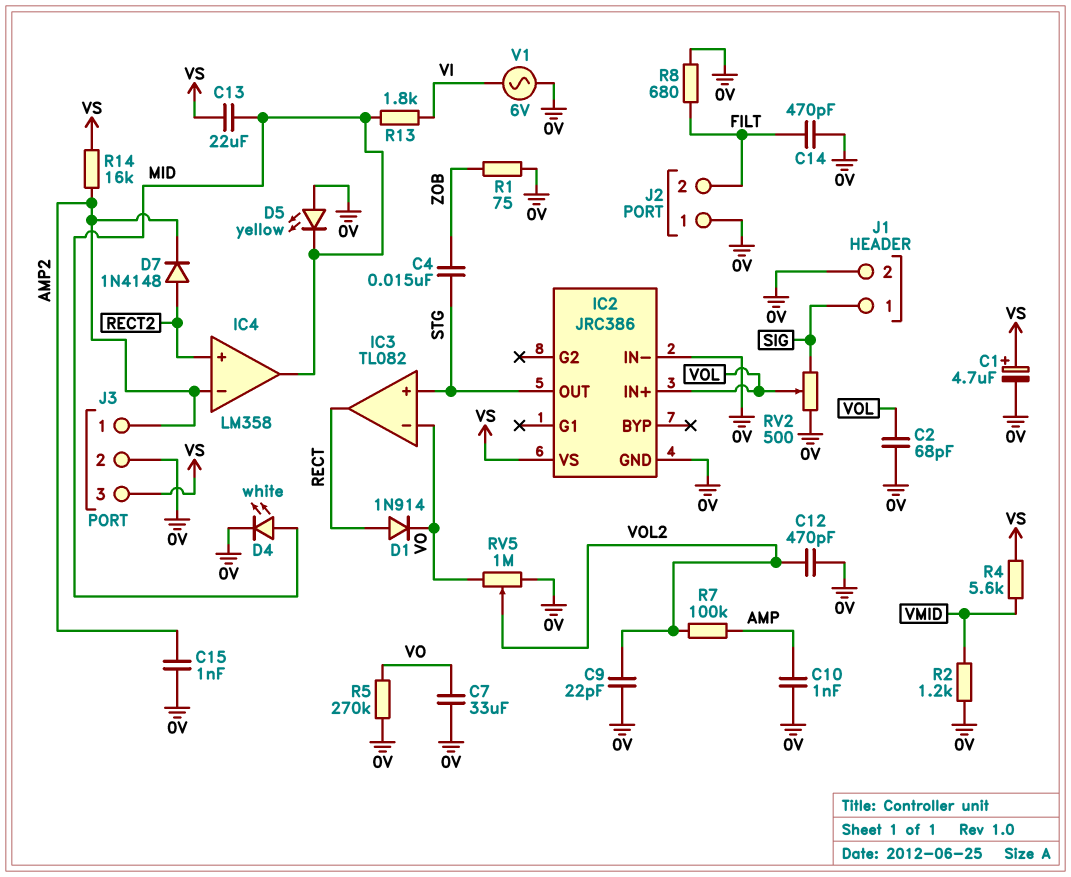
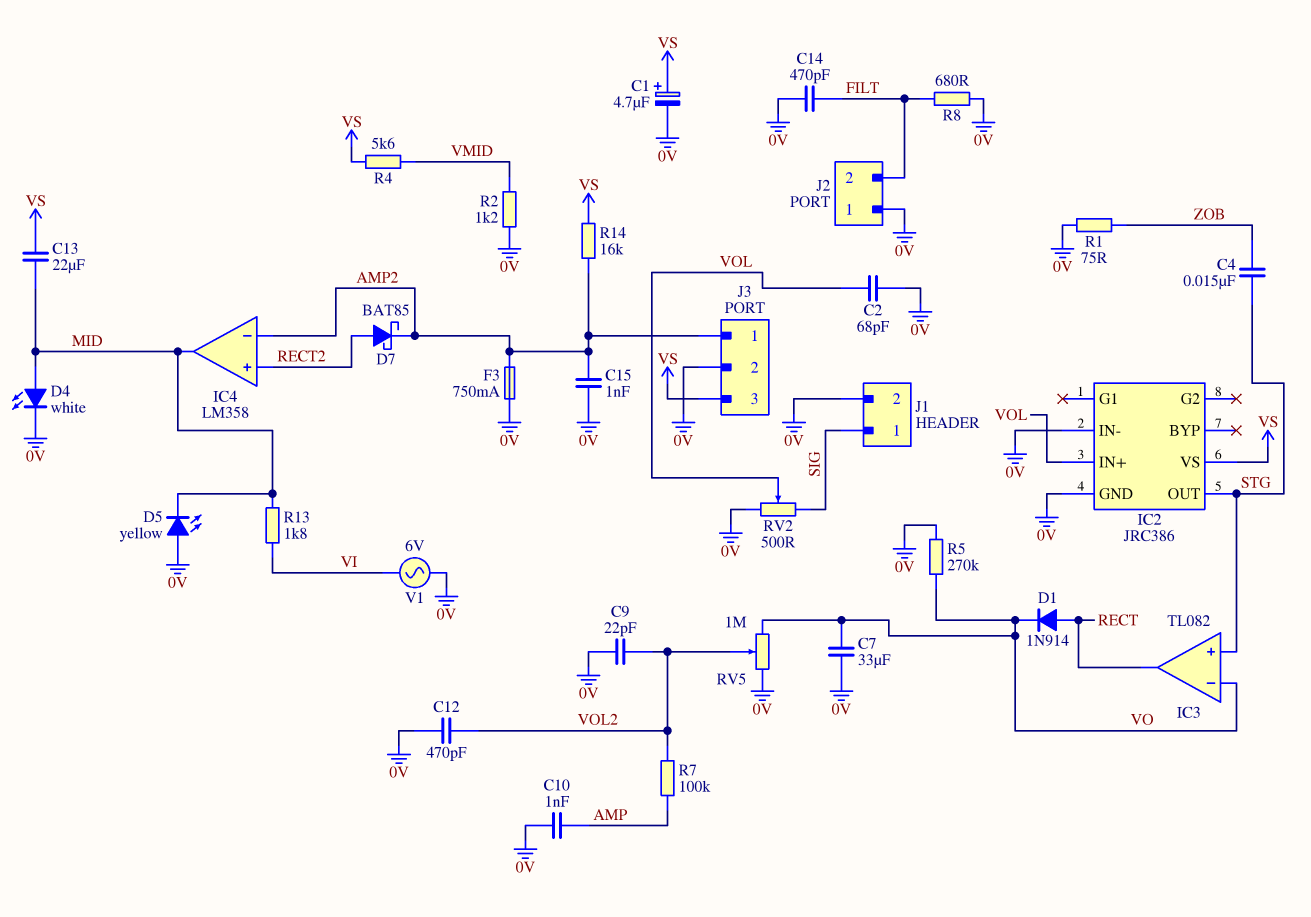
D7: diode 1N4148 (A RECT2, K AMP2) -> schottky BAT85 (A RECT2, K AMP2)
F3: none -> 750mA (0V, AMP2)

